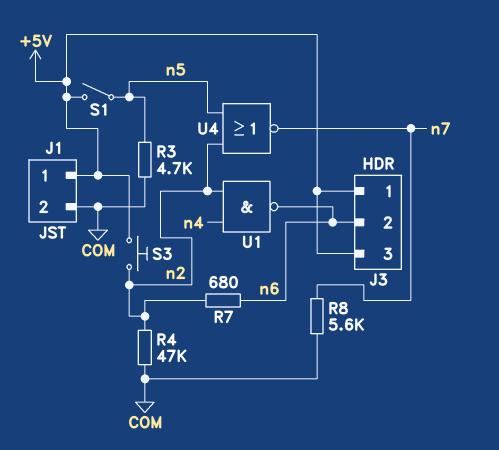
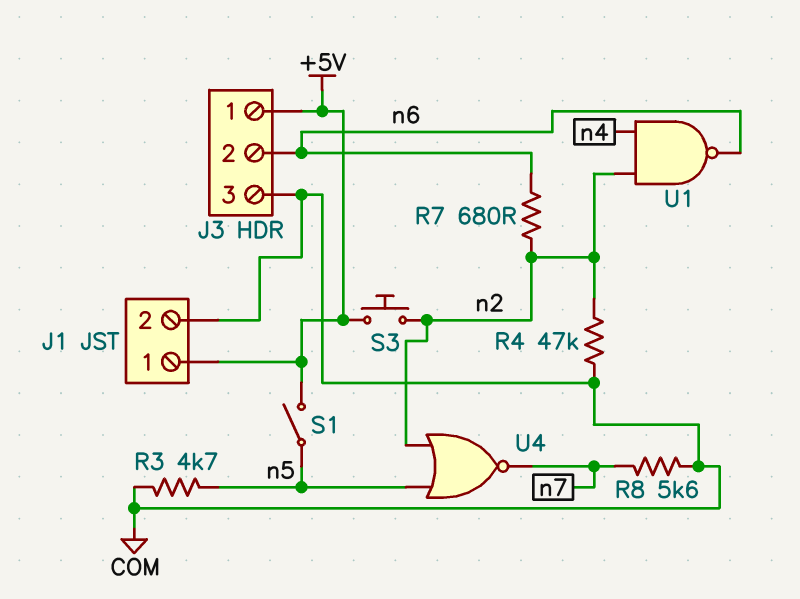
J3 pin 3: +5V -> COM

